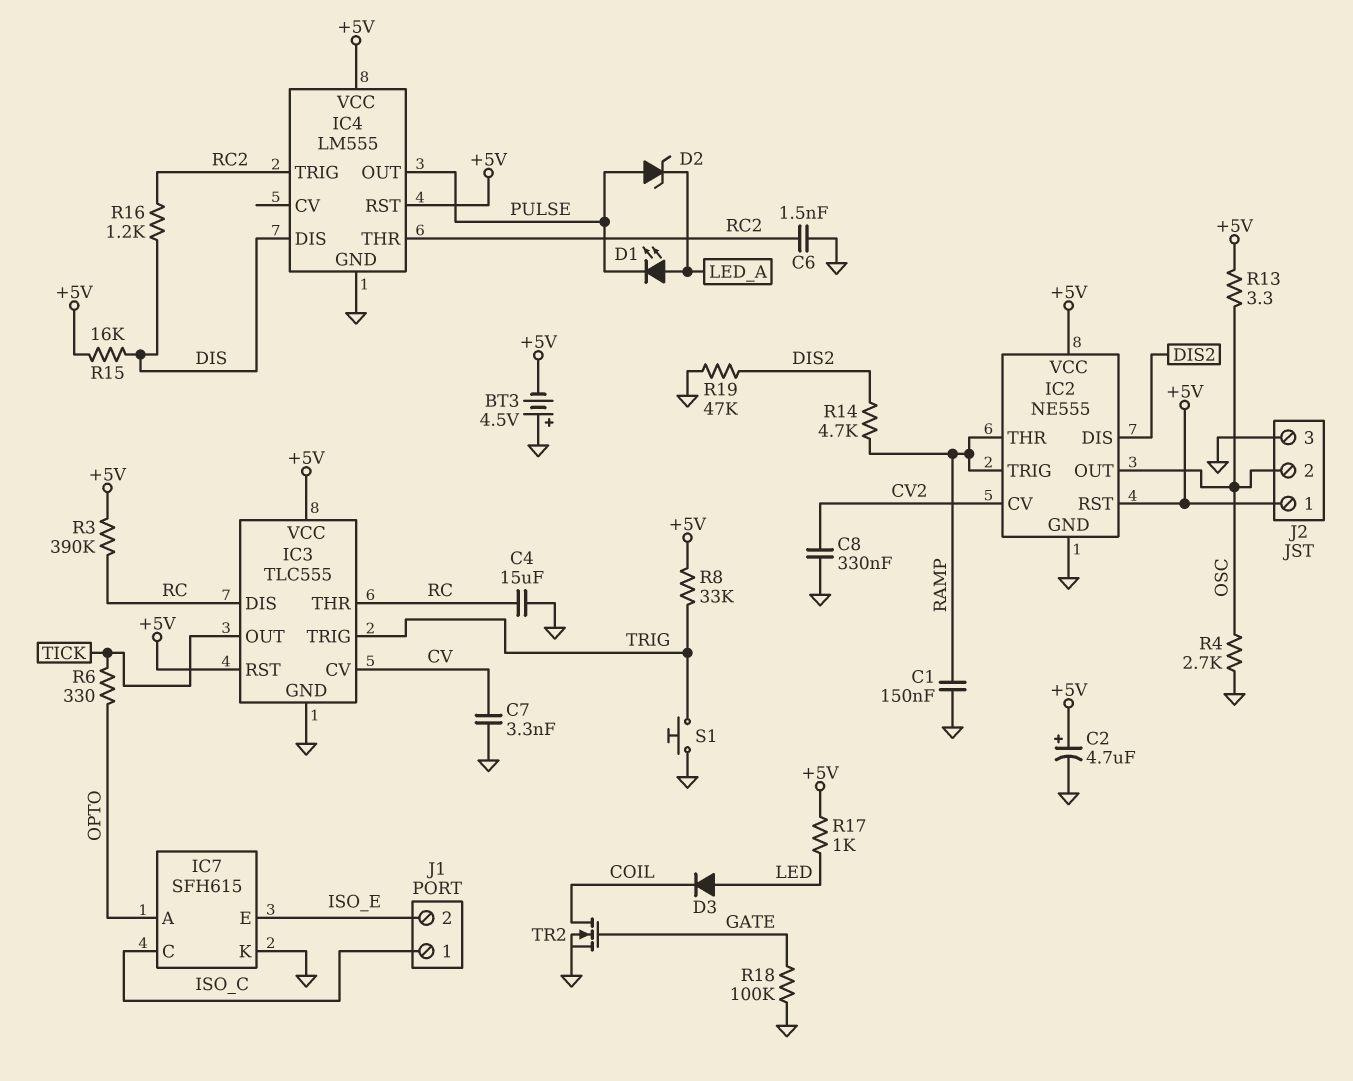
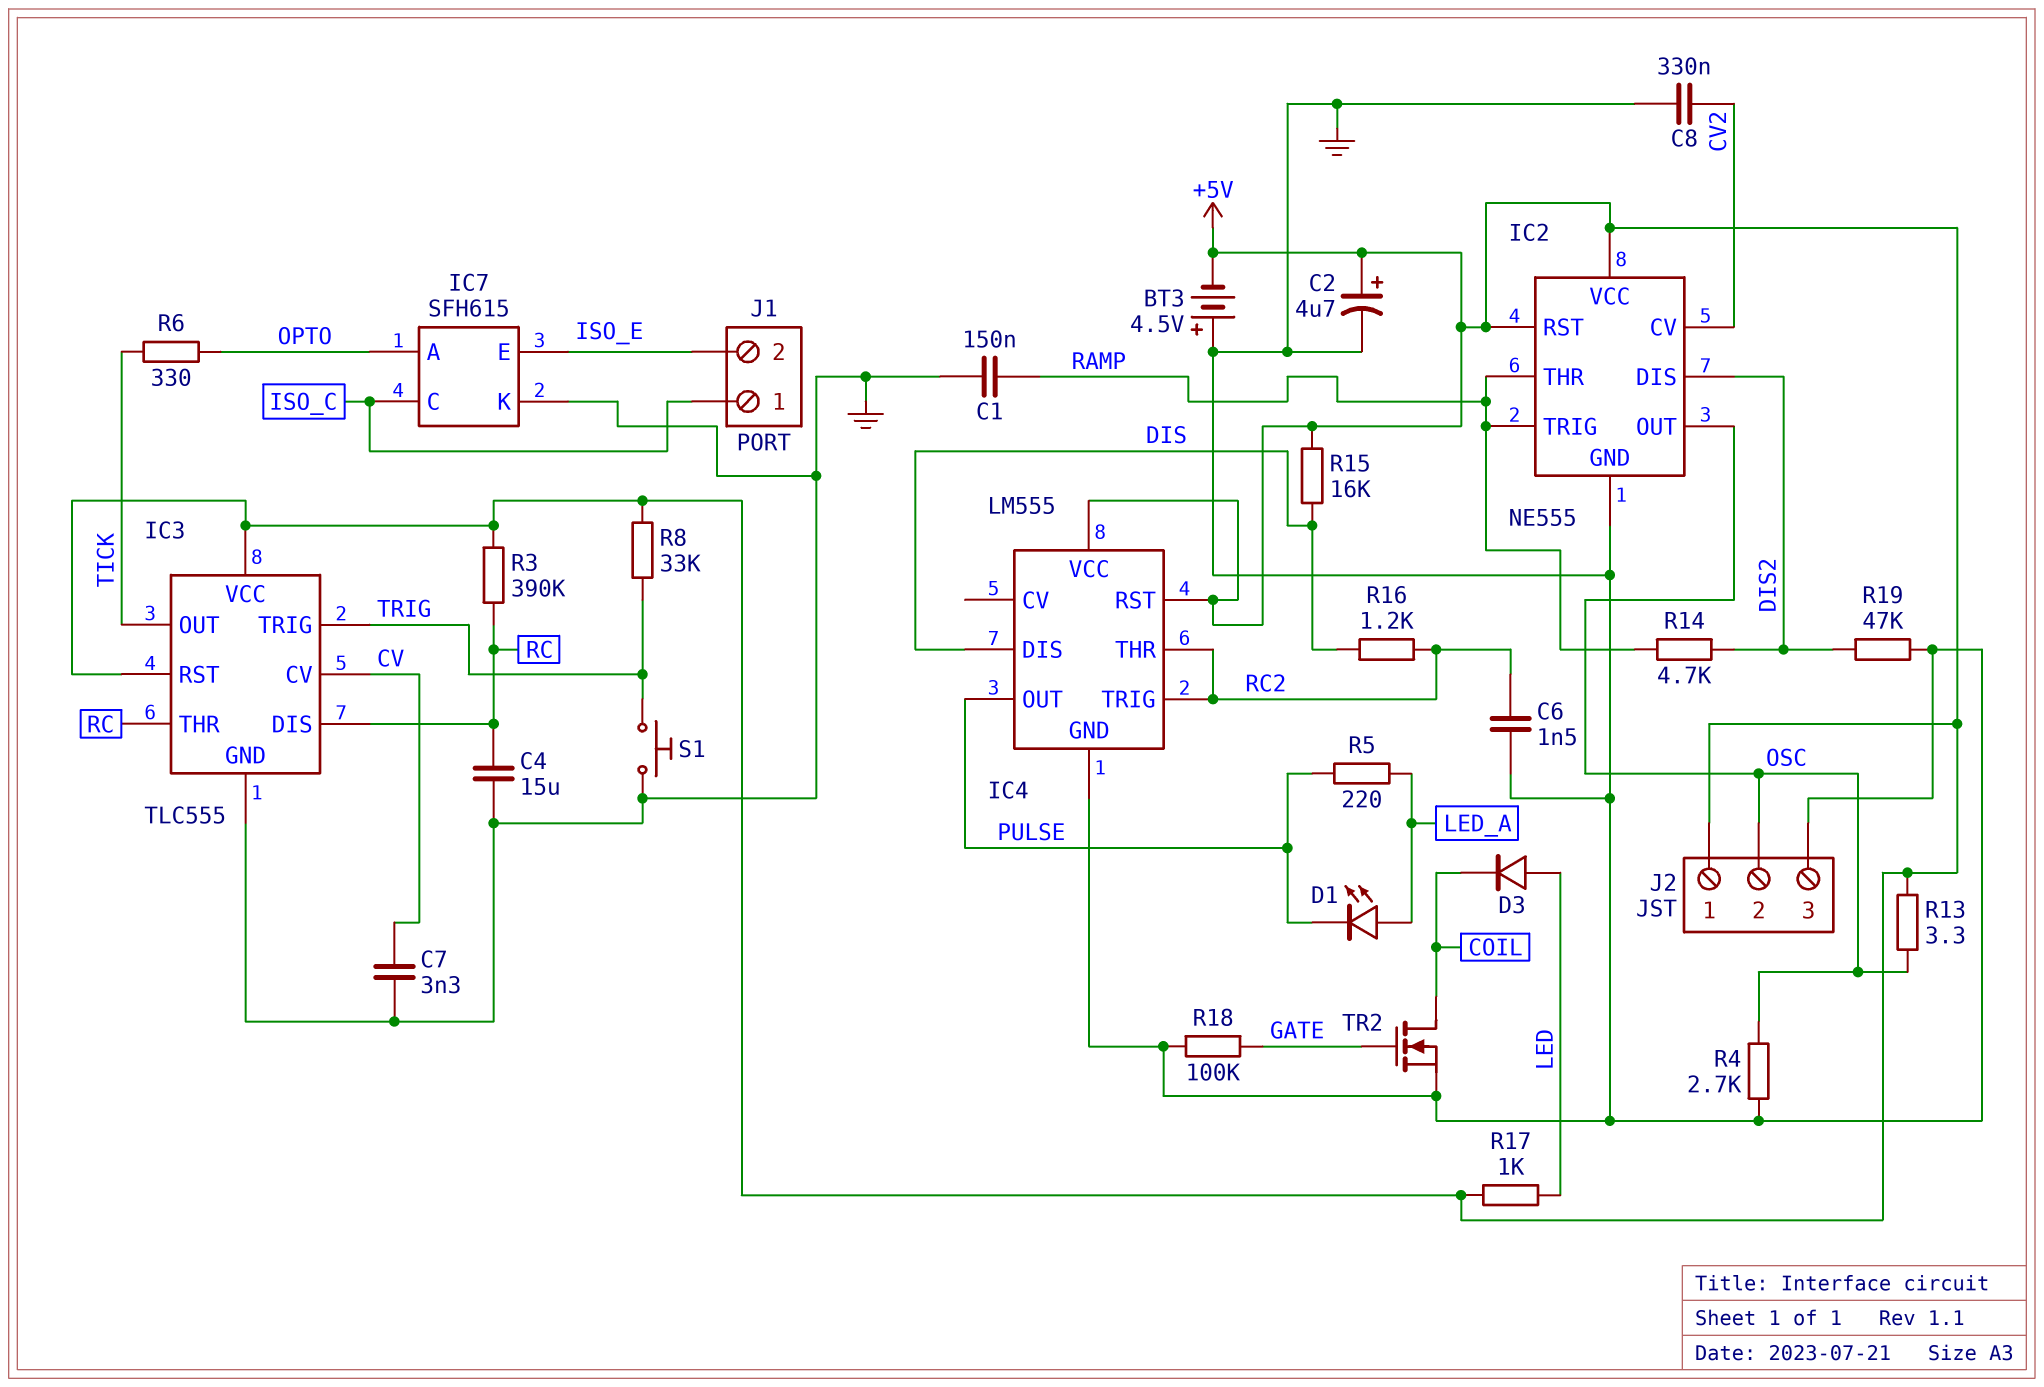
D2: zener (A PULSE, K LED_A) -> none
R5: none -> 220 (LED_A, PULSE)

